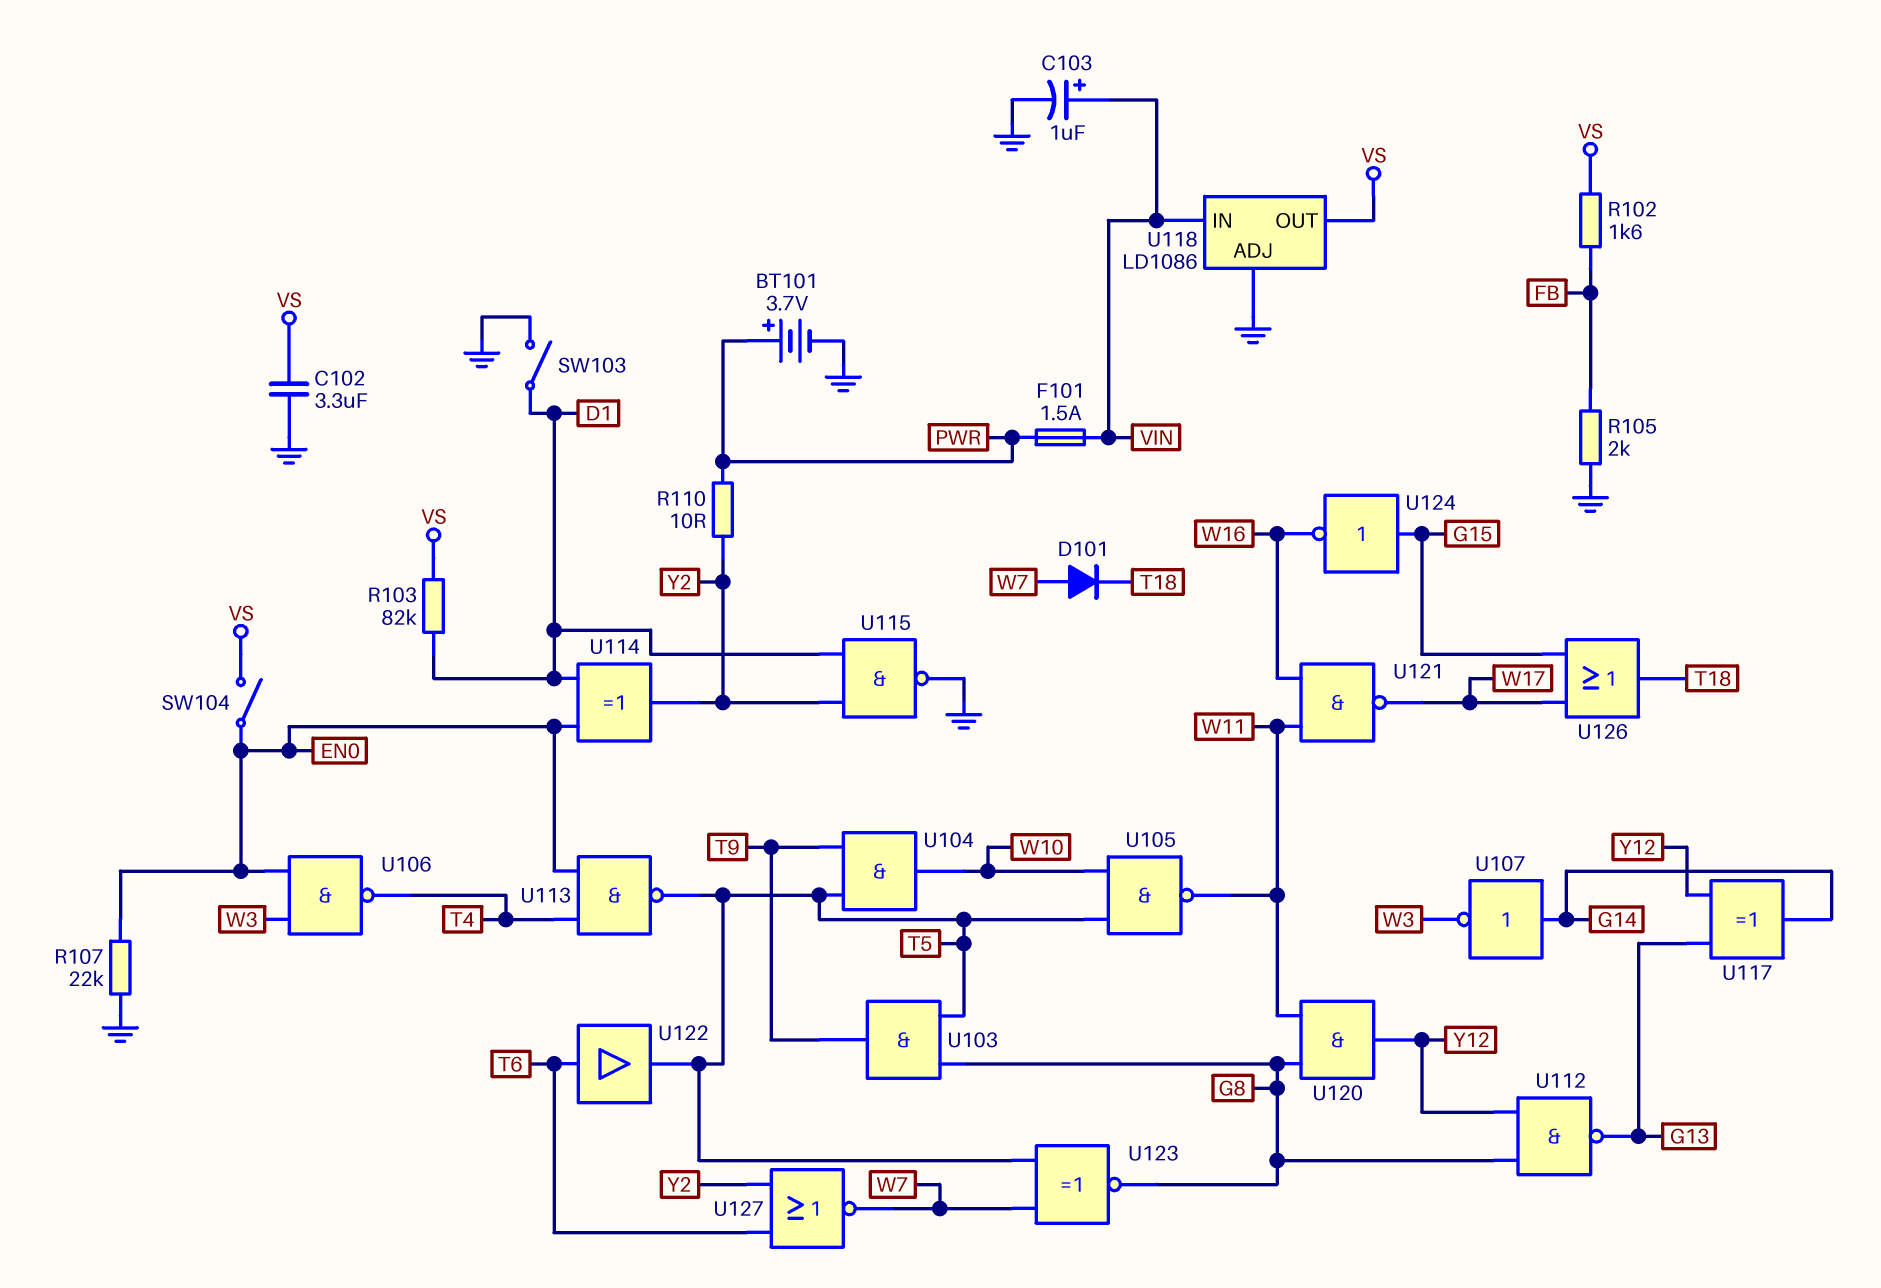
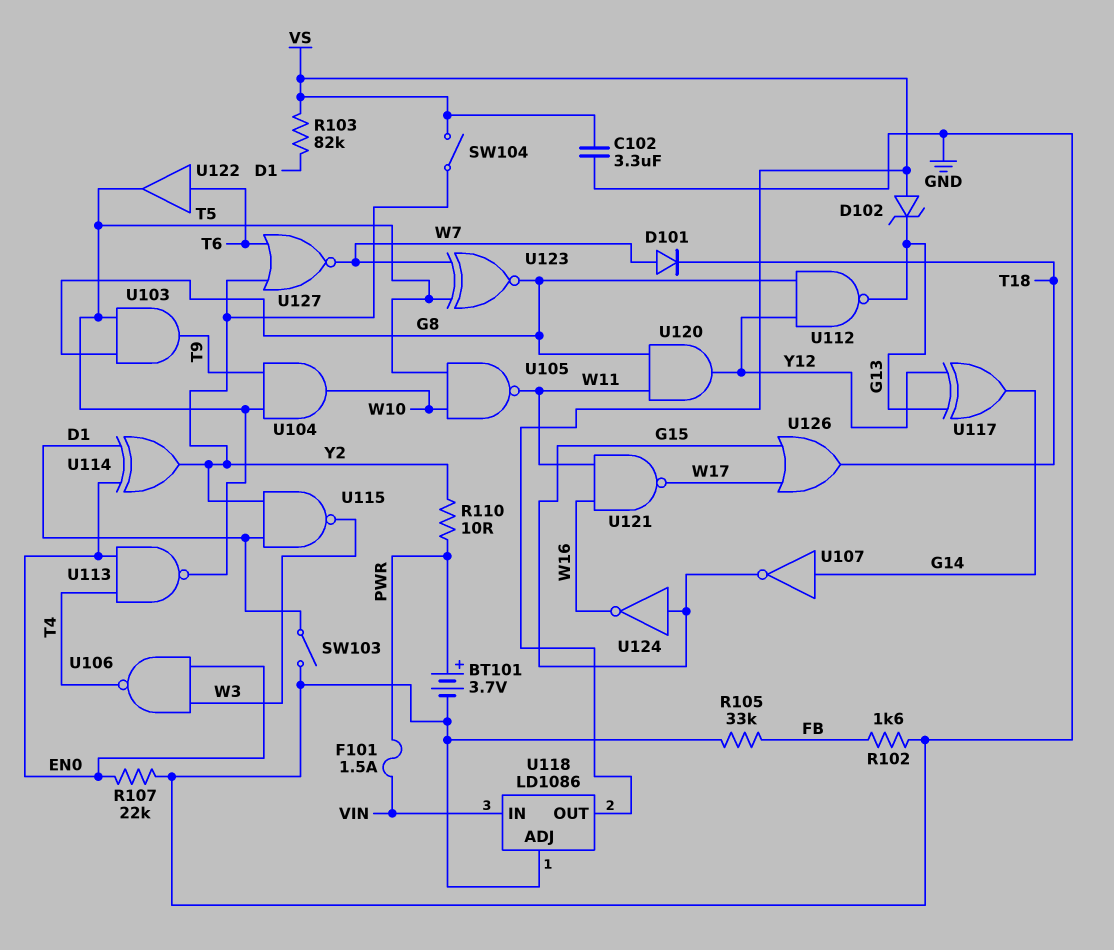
C103: 1uF (plus VIN, minus GND) -> none
D102: none -> zener (A VS, K G13)
R102: 1.6k (FB, VS) -> 1.6k (FB, GND)
R105: 2k (FB, GND) -> 33k (FB, GND)
SW104: switch (EN0, VS) -> switch (VS, Y2)
U107: NOT (in G14, out W3) -> NOT (in G14, out G15)
U115: NAND (in D1, in Y2, out GND) -> NAND (in D1, in Y2, out W3)

